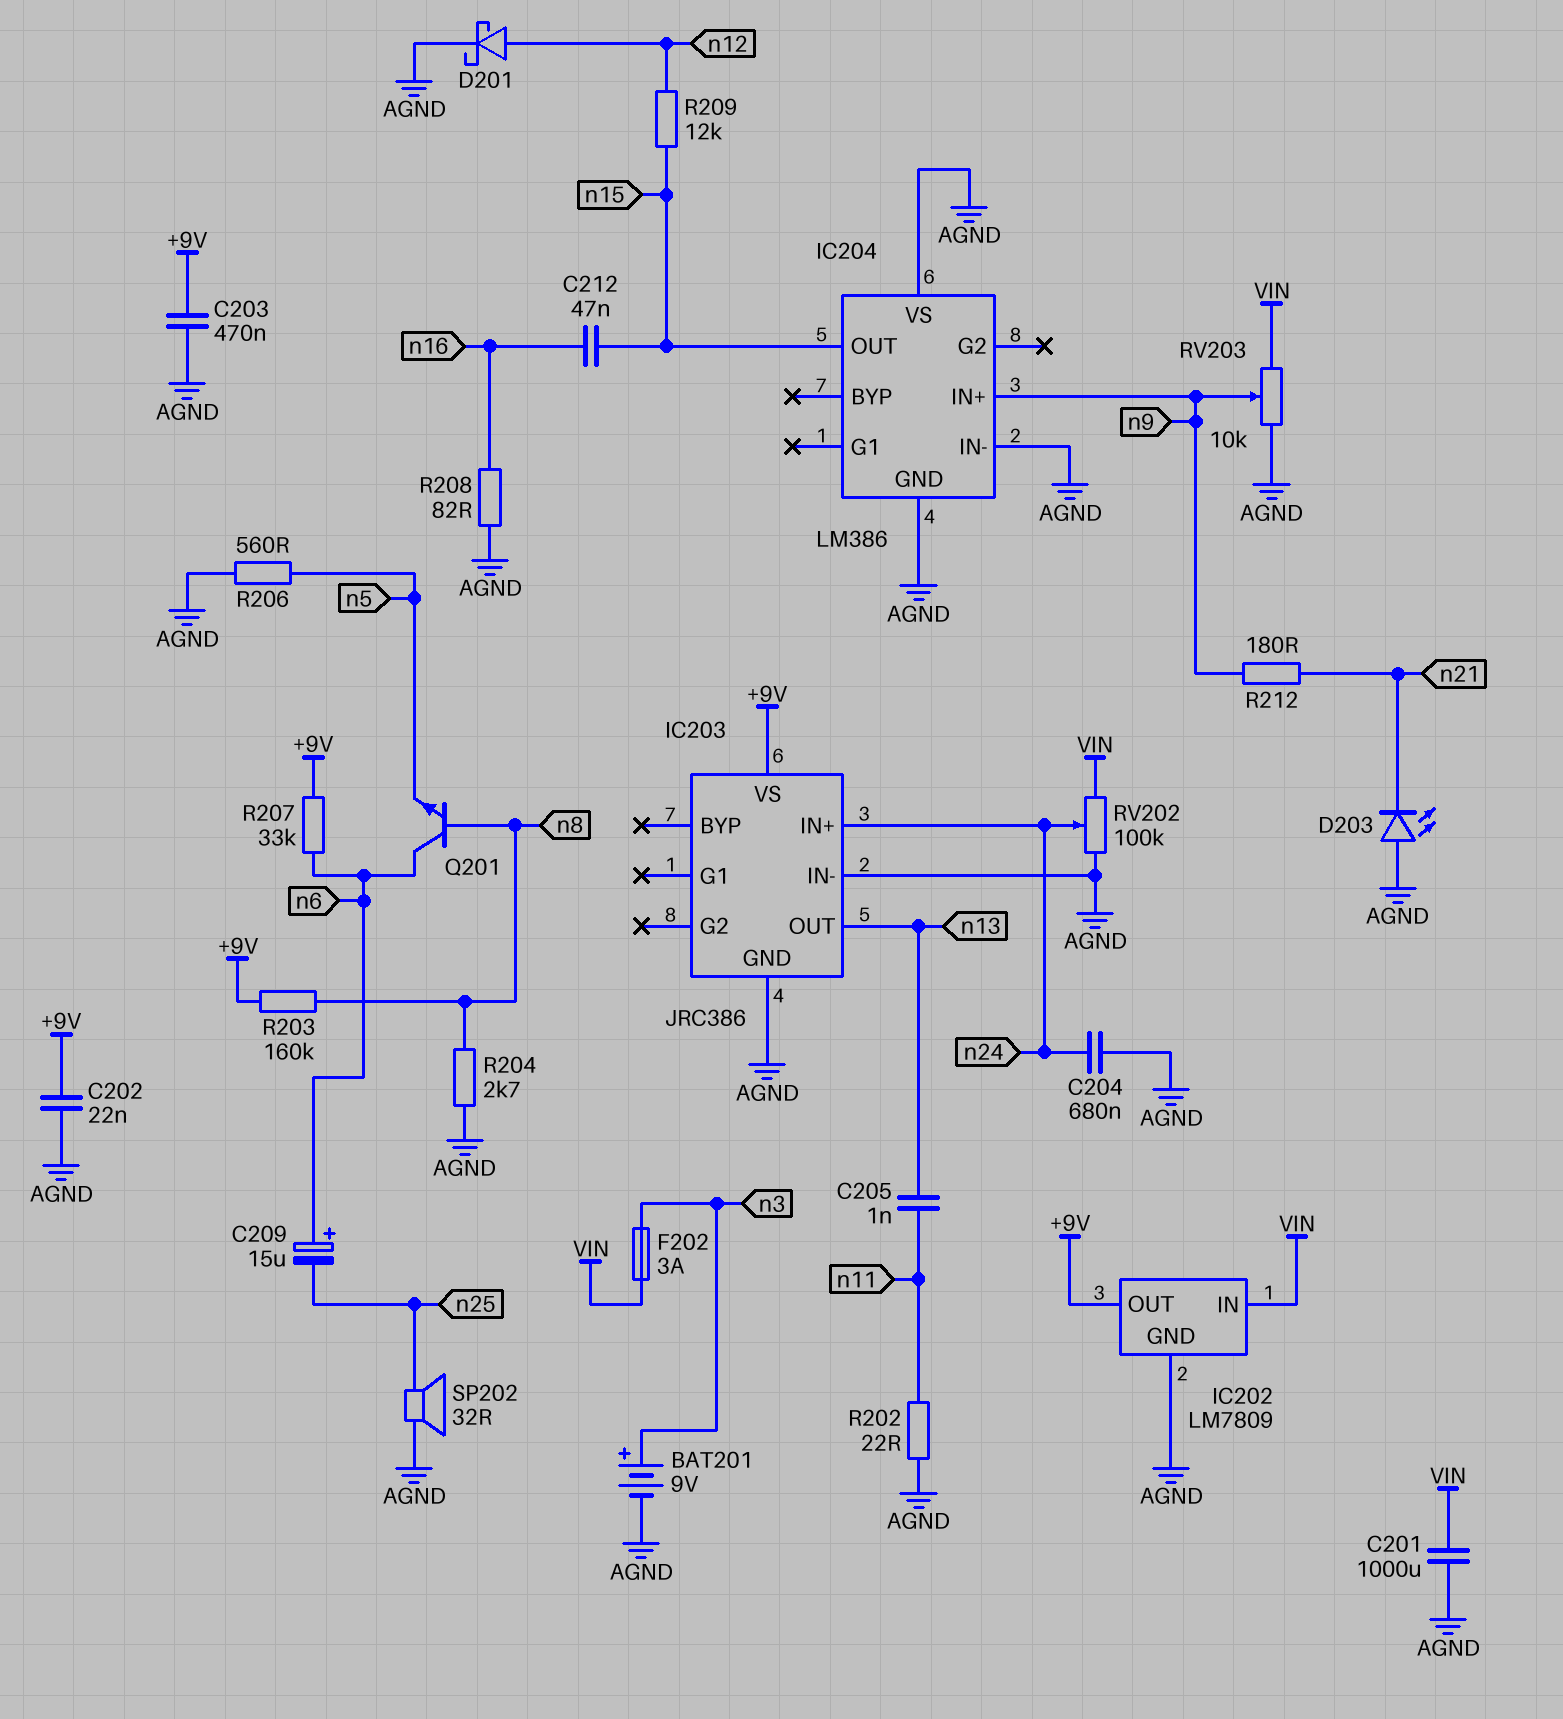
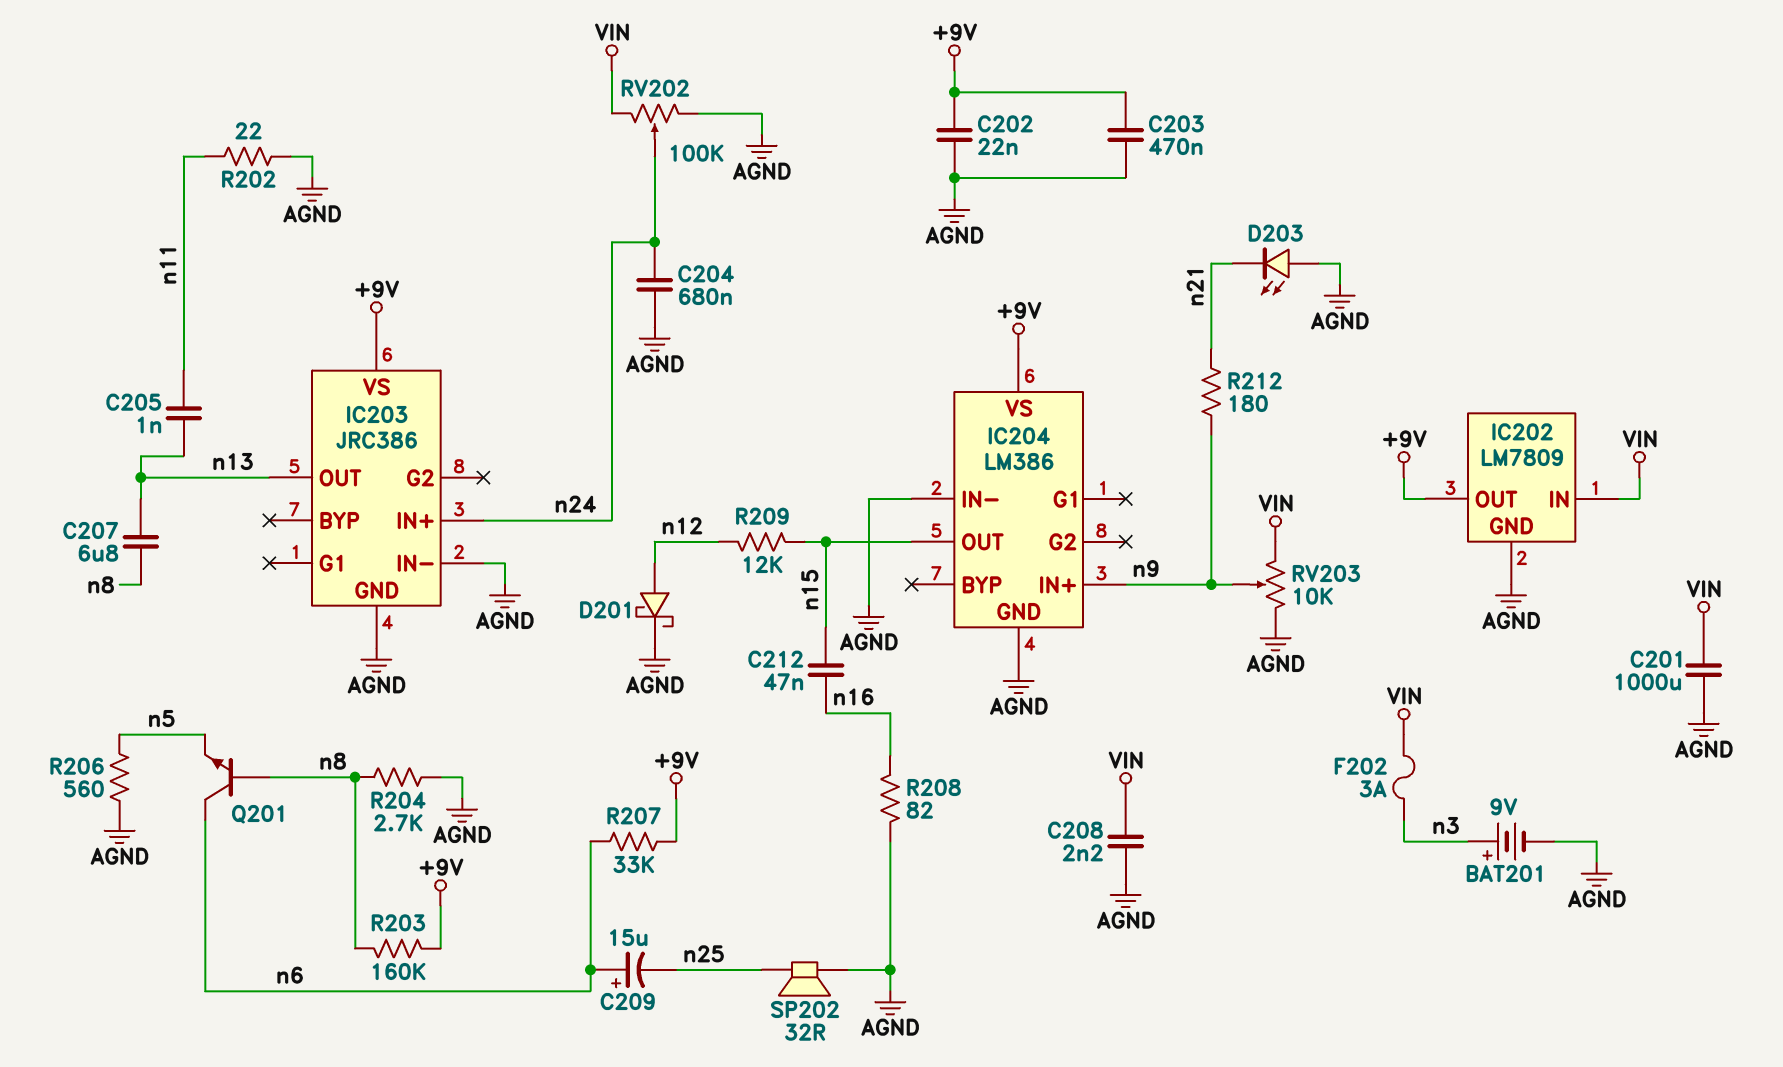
C207: none -> 6.8uF (n8, n13)
C208: none -> 2.2nF (AGND, VIN)
IC204 pin VS: AGND -> +9V

